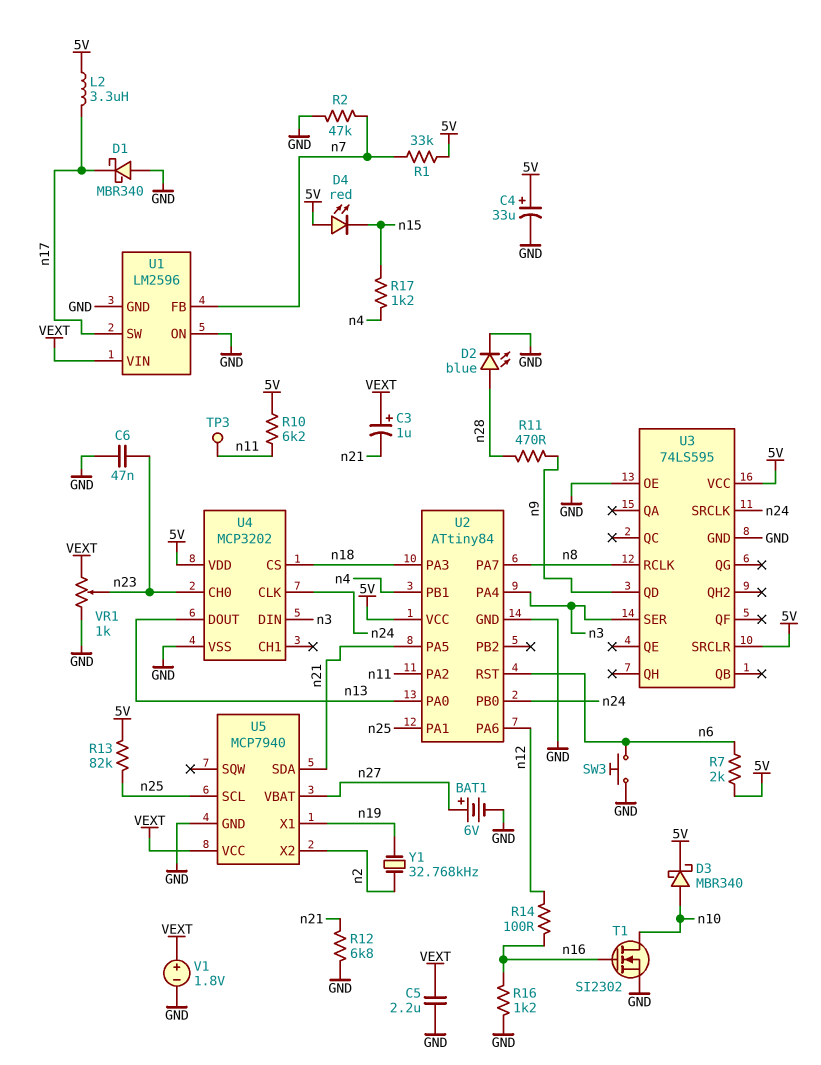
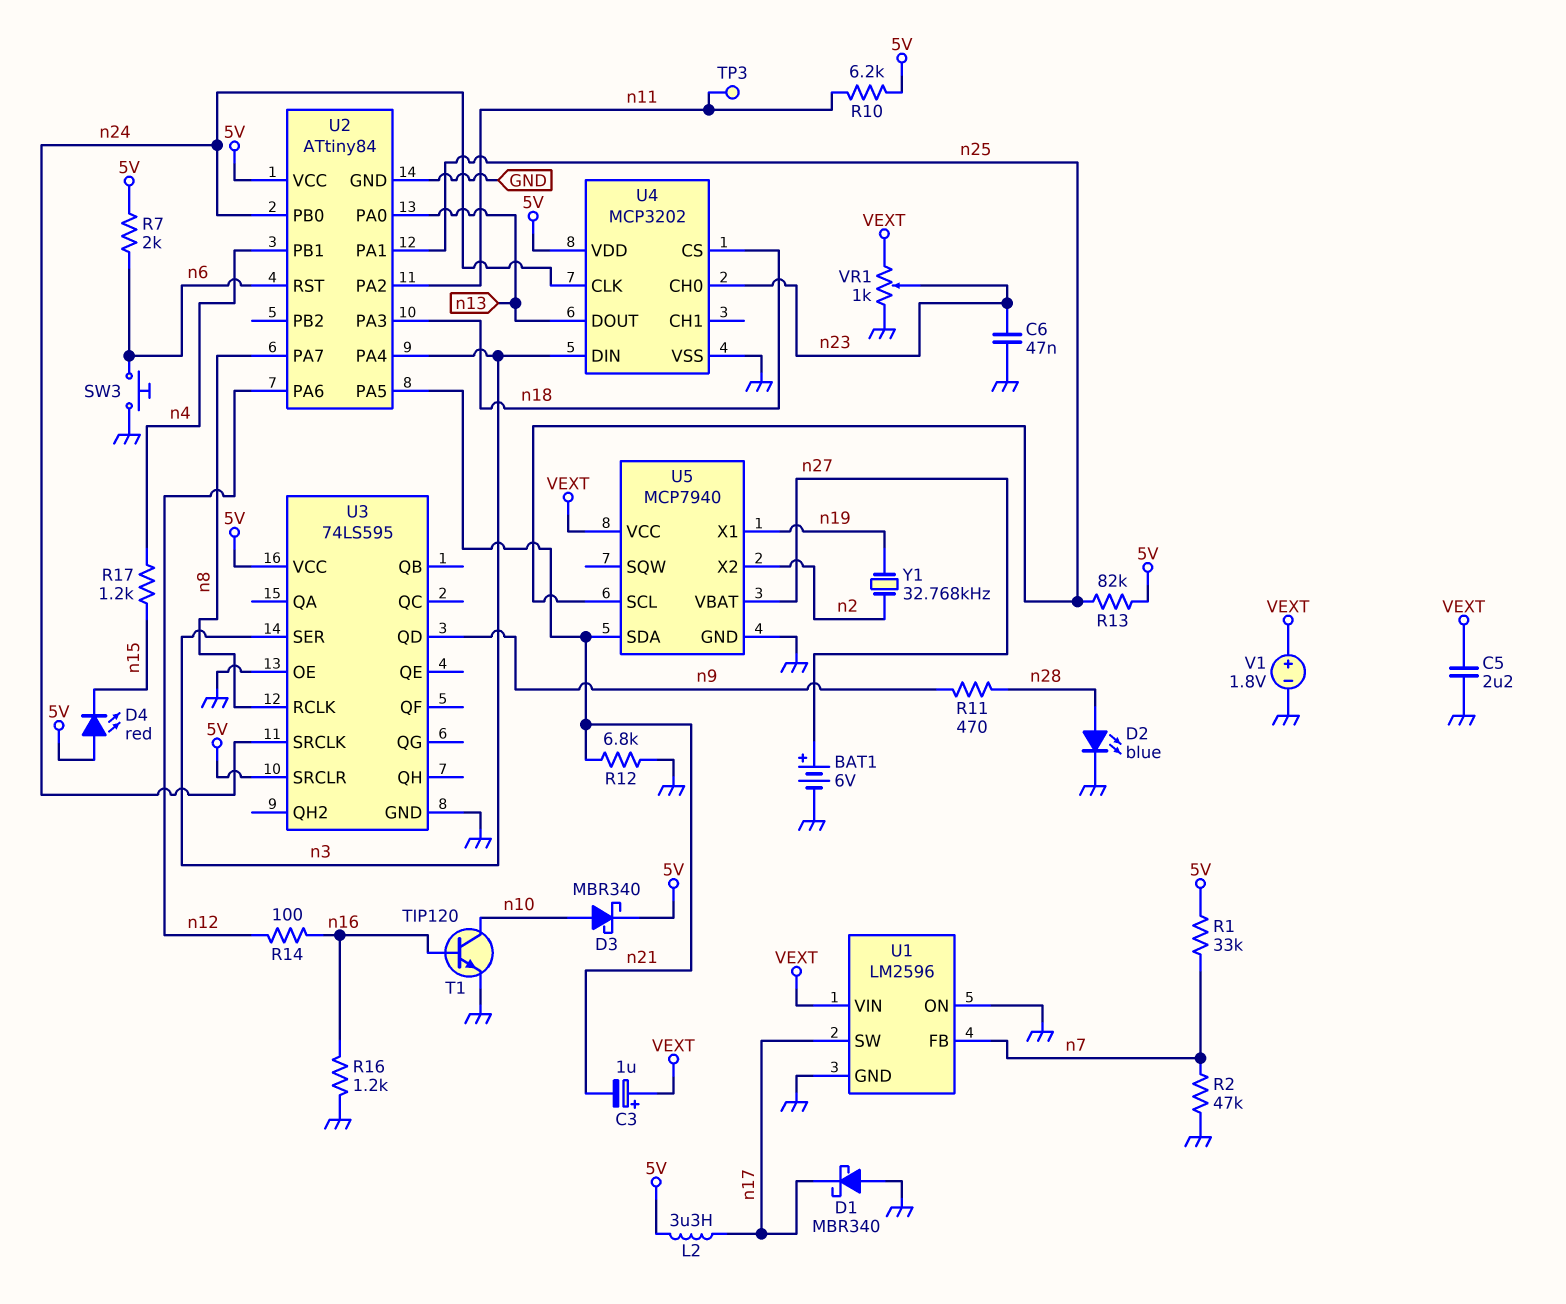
C4: 33uF (plus 5V, minus GND) -> none
T1: NMOS SI2302 (G n16, D n10, S GND) -> NPN TIP120 (B n16, C n10, E GND)

